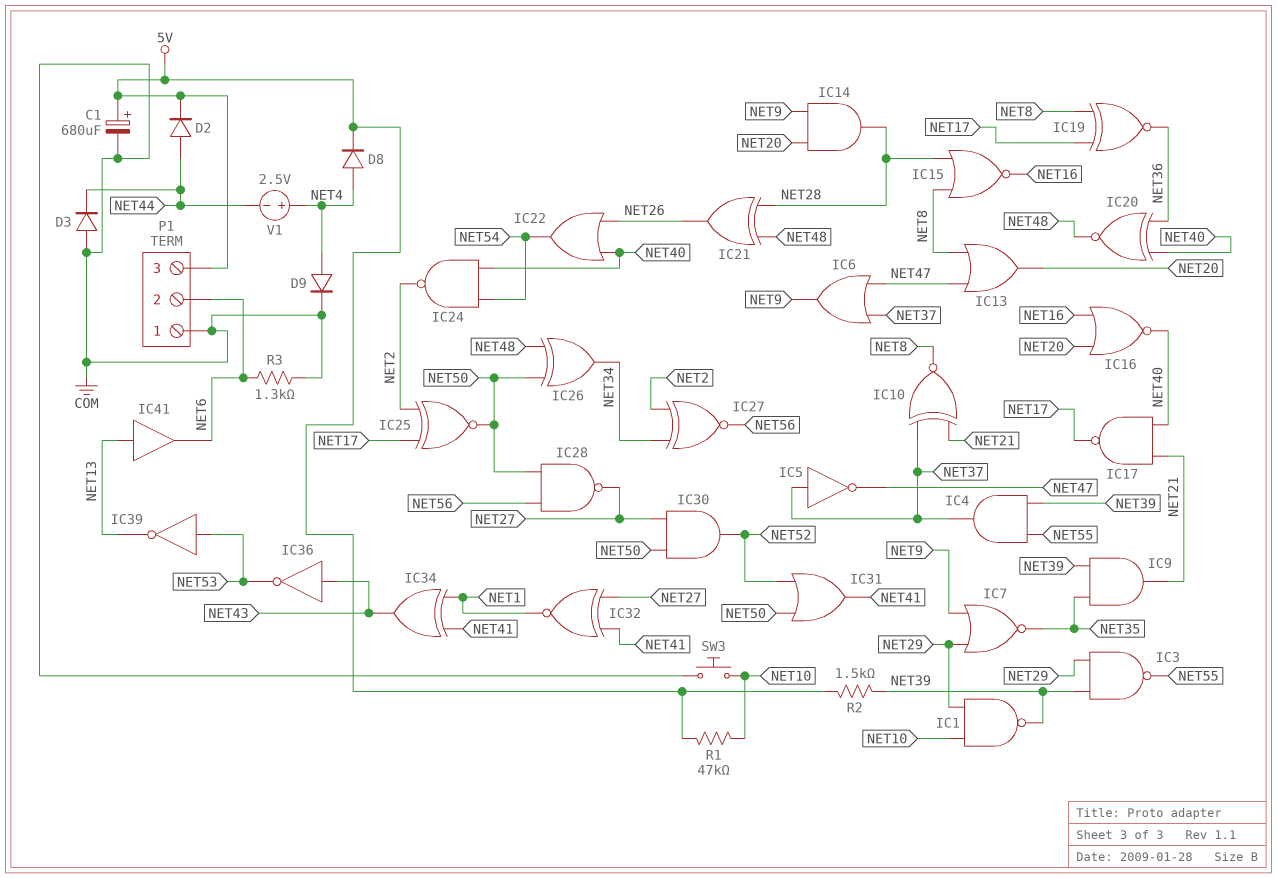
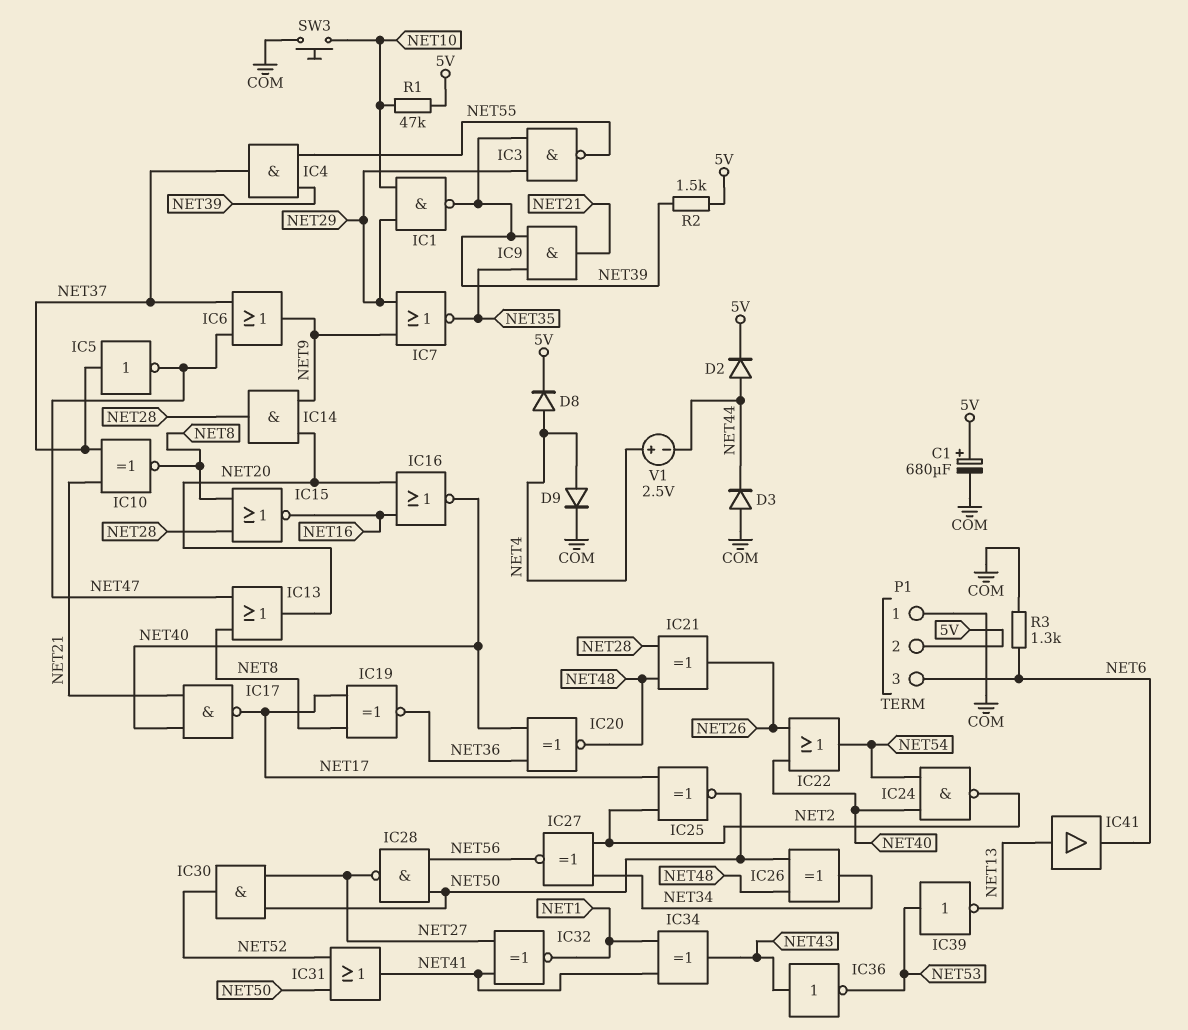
P1 pin 2: NET6 -> 5V
P1 pin 3: 5V -> NET6

